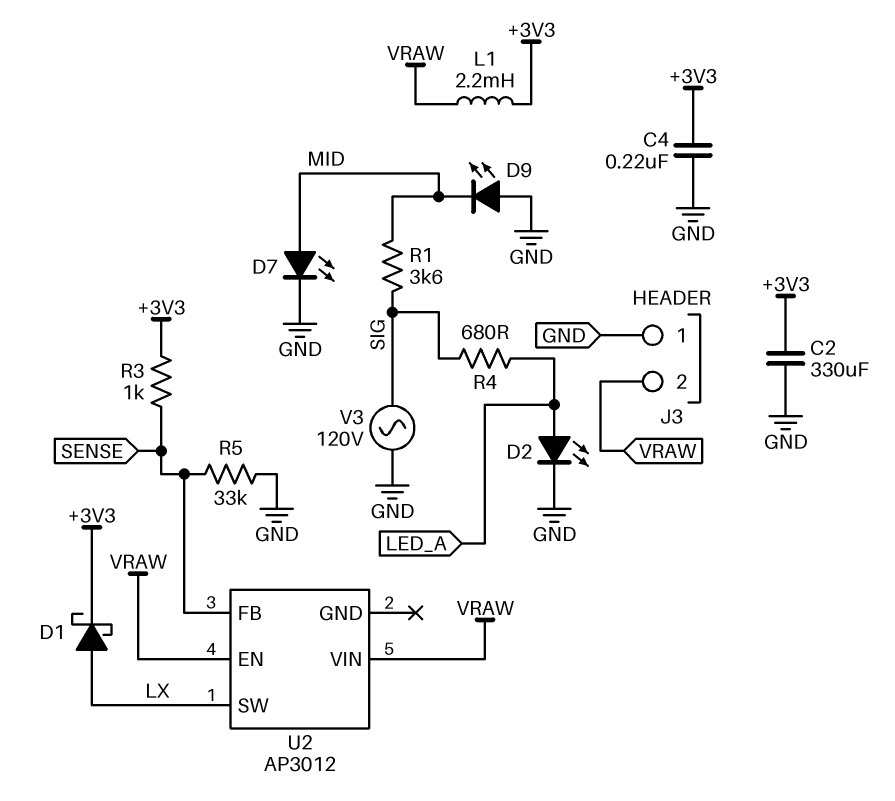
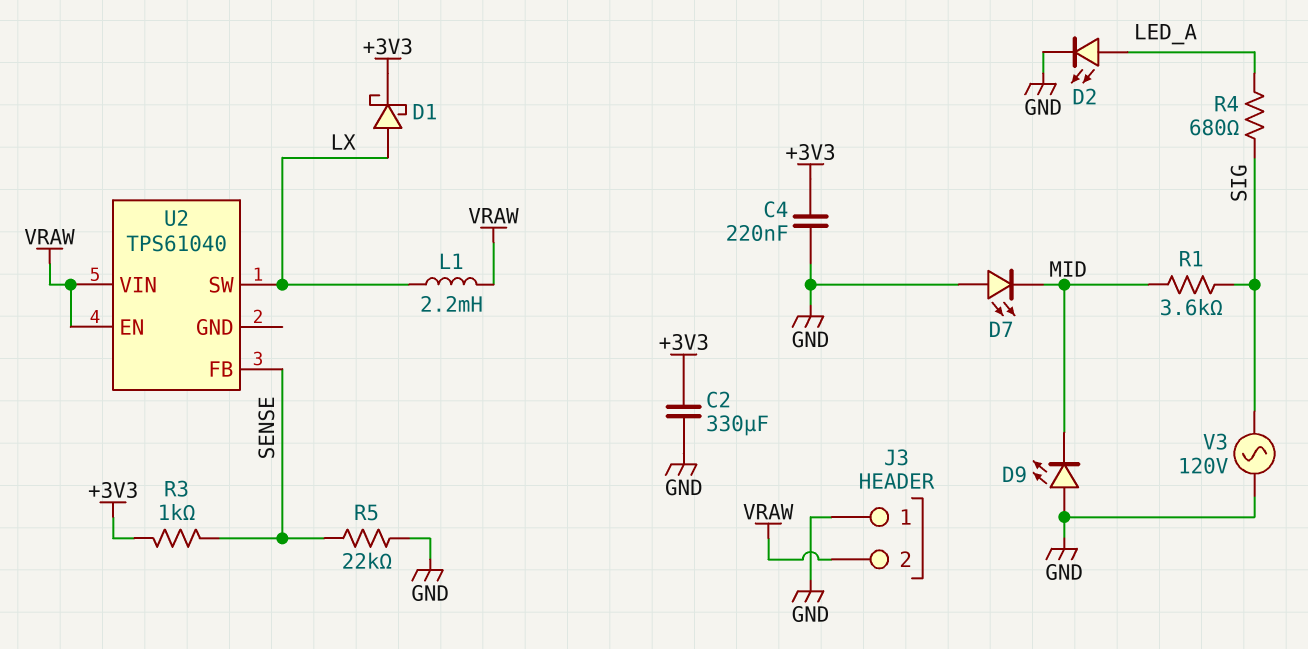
D7: LED (A MID, K GND) -> LED (A GND, K MID)
L1: 2.2mH (+3V3, VRAW) -> 2.2mH (LX, VRAW)
R5: 33k (GND, SENSE) -> 22k (GND, SENSE)
U2: AP3012 -> TPS61040

